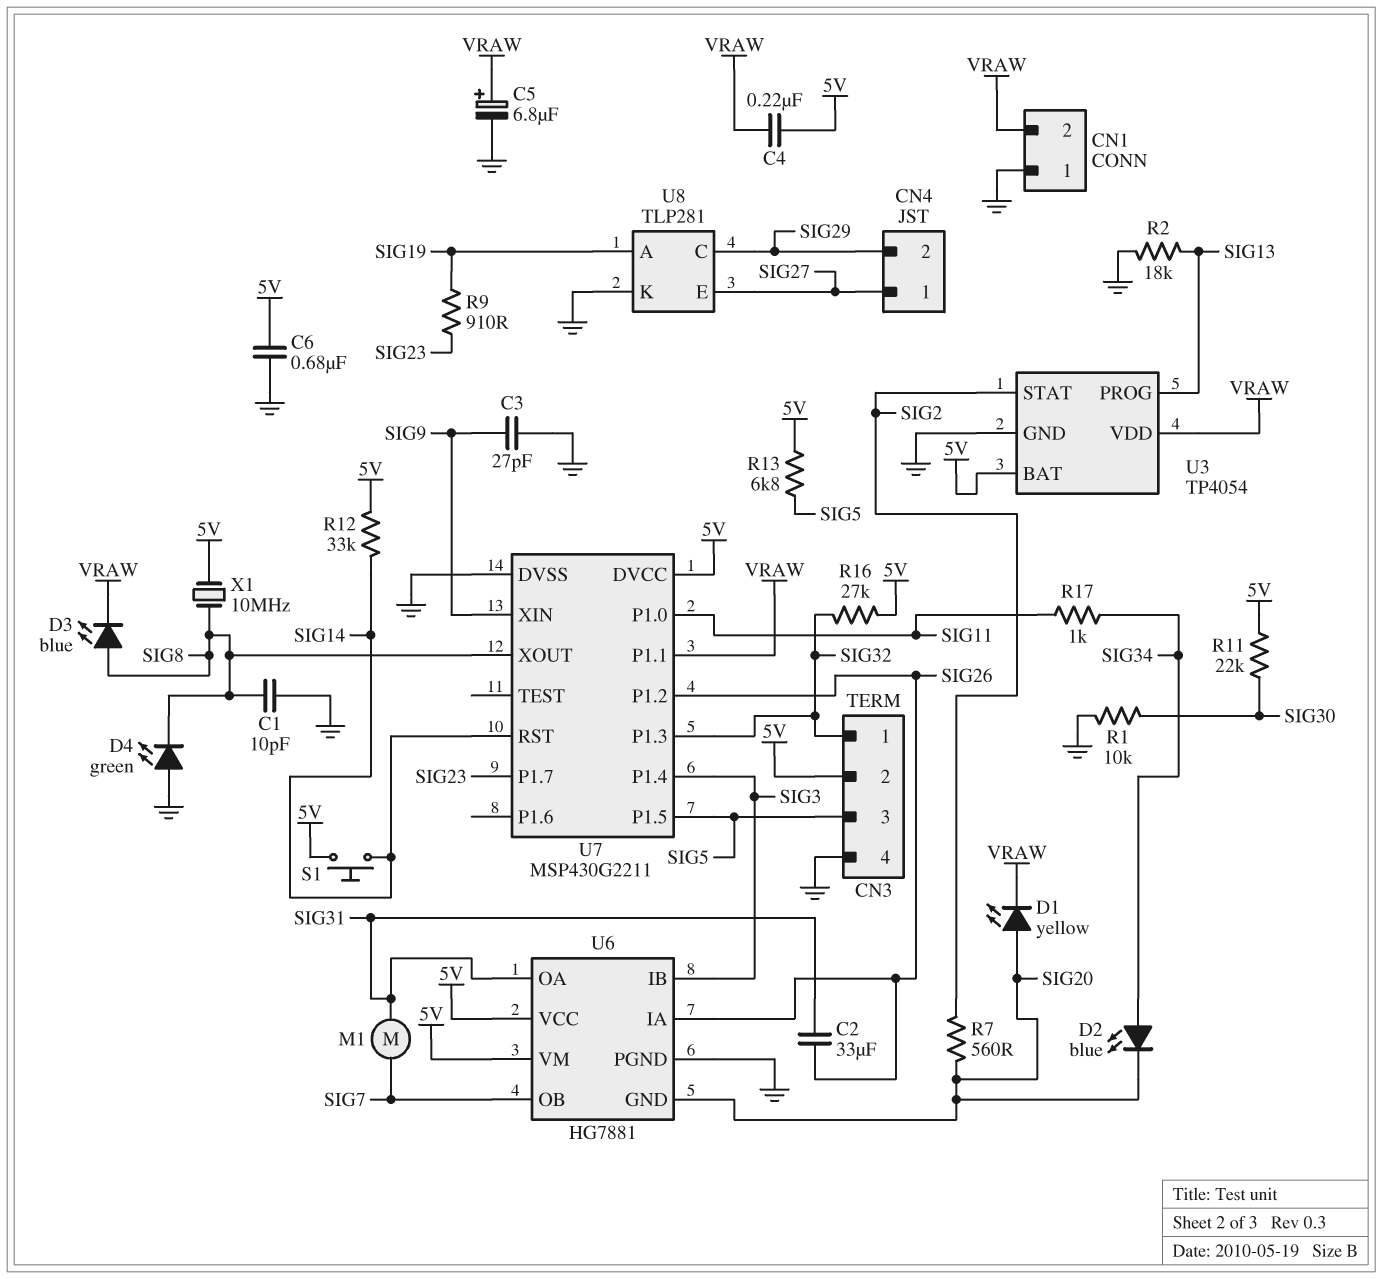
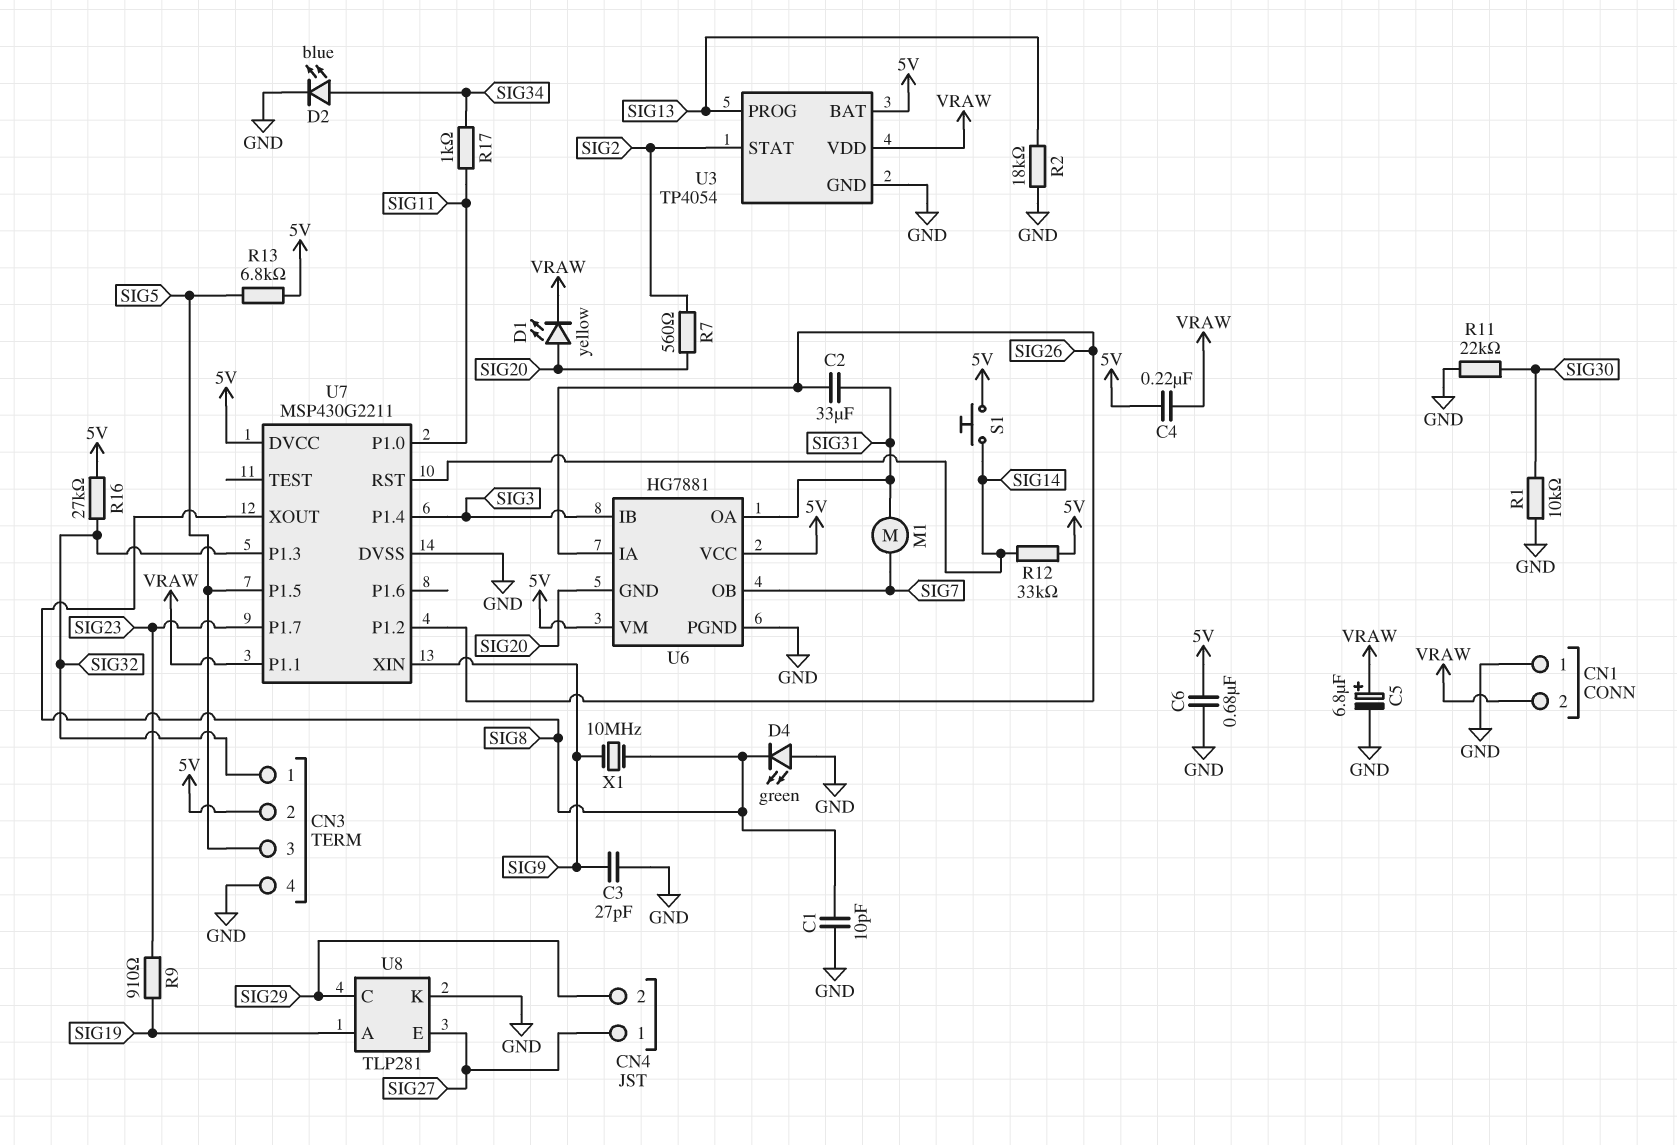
D2: LED blue (A SIG34, K SIG20) -> LED blue (A SIG34, K GND)
D3: LED blue (A SIG8, K VRAW) -> none
R11: 22k (5V, SIG30) -> 22k (GND, SIG30)
X1: 10MHz (5V, SIG8) -> 10MHz (SIG8, SIG9)

